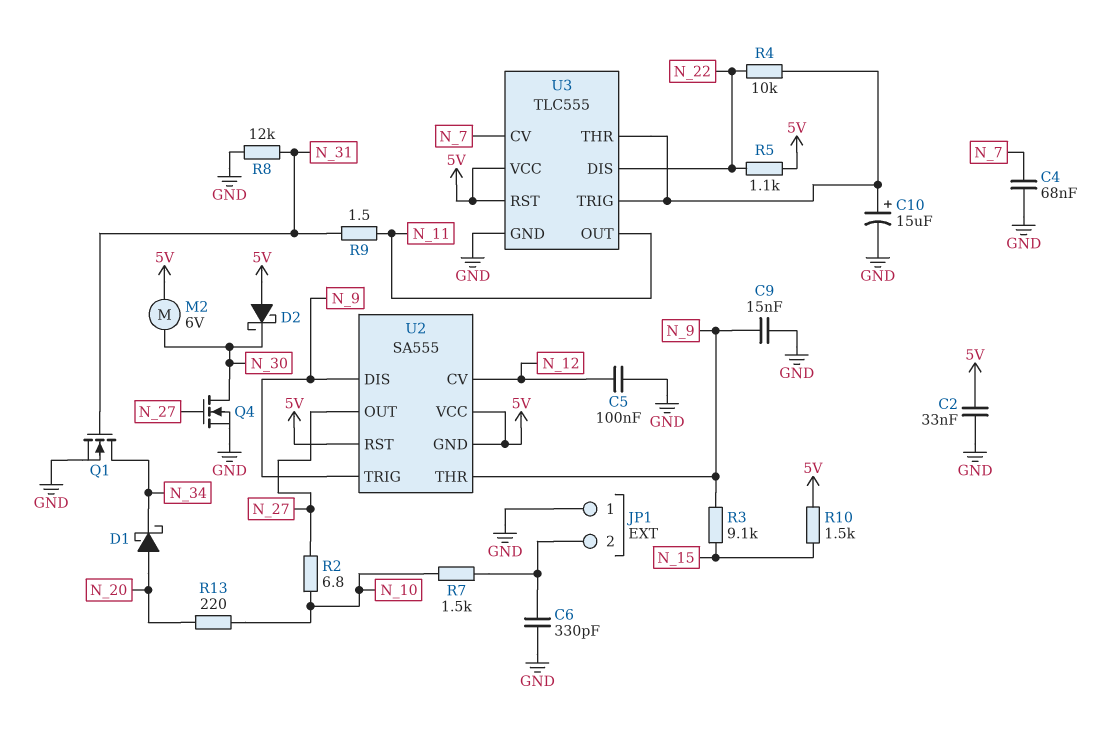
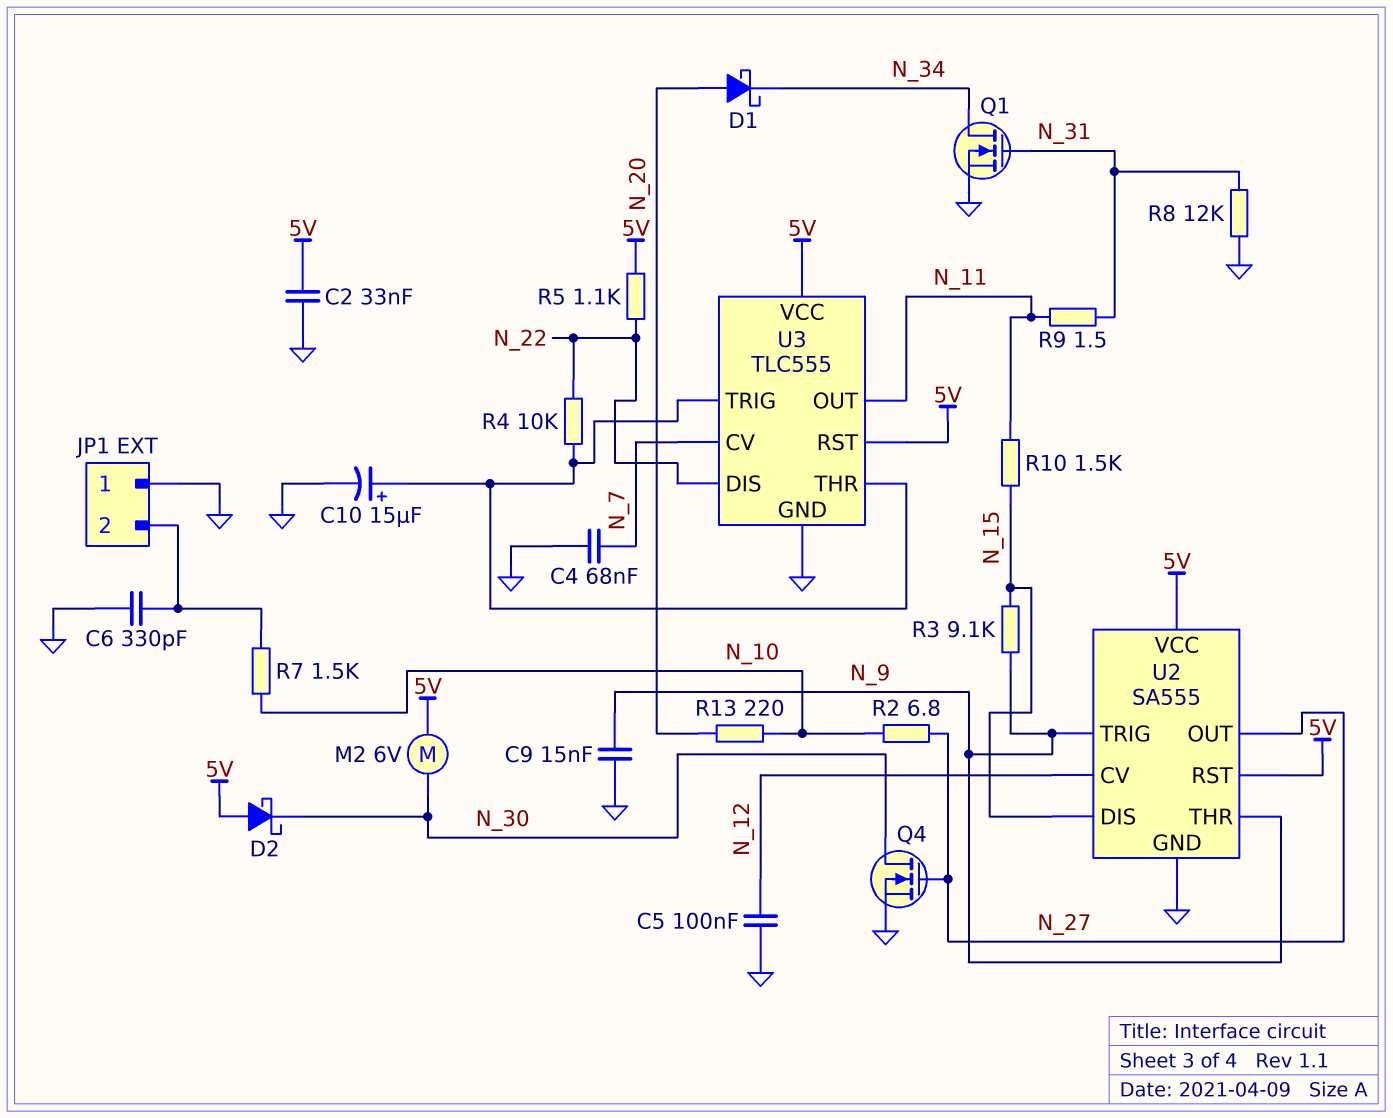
R10: 1.5k (5V, N_15) -> 1.5k (N_11, N_15)
U2 pin DIS: N_9 -> N_15
U2 pin GND: 5V -> GND

